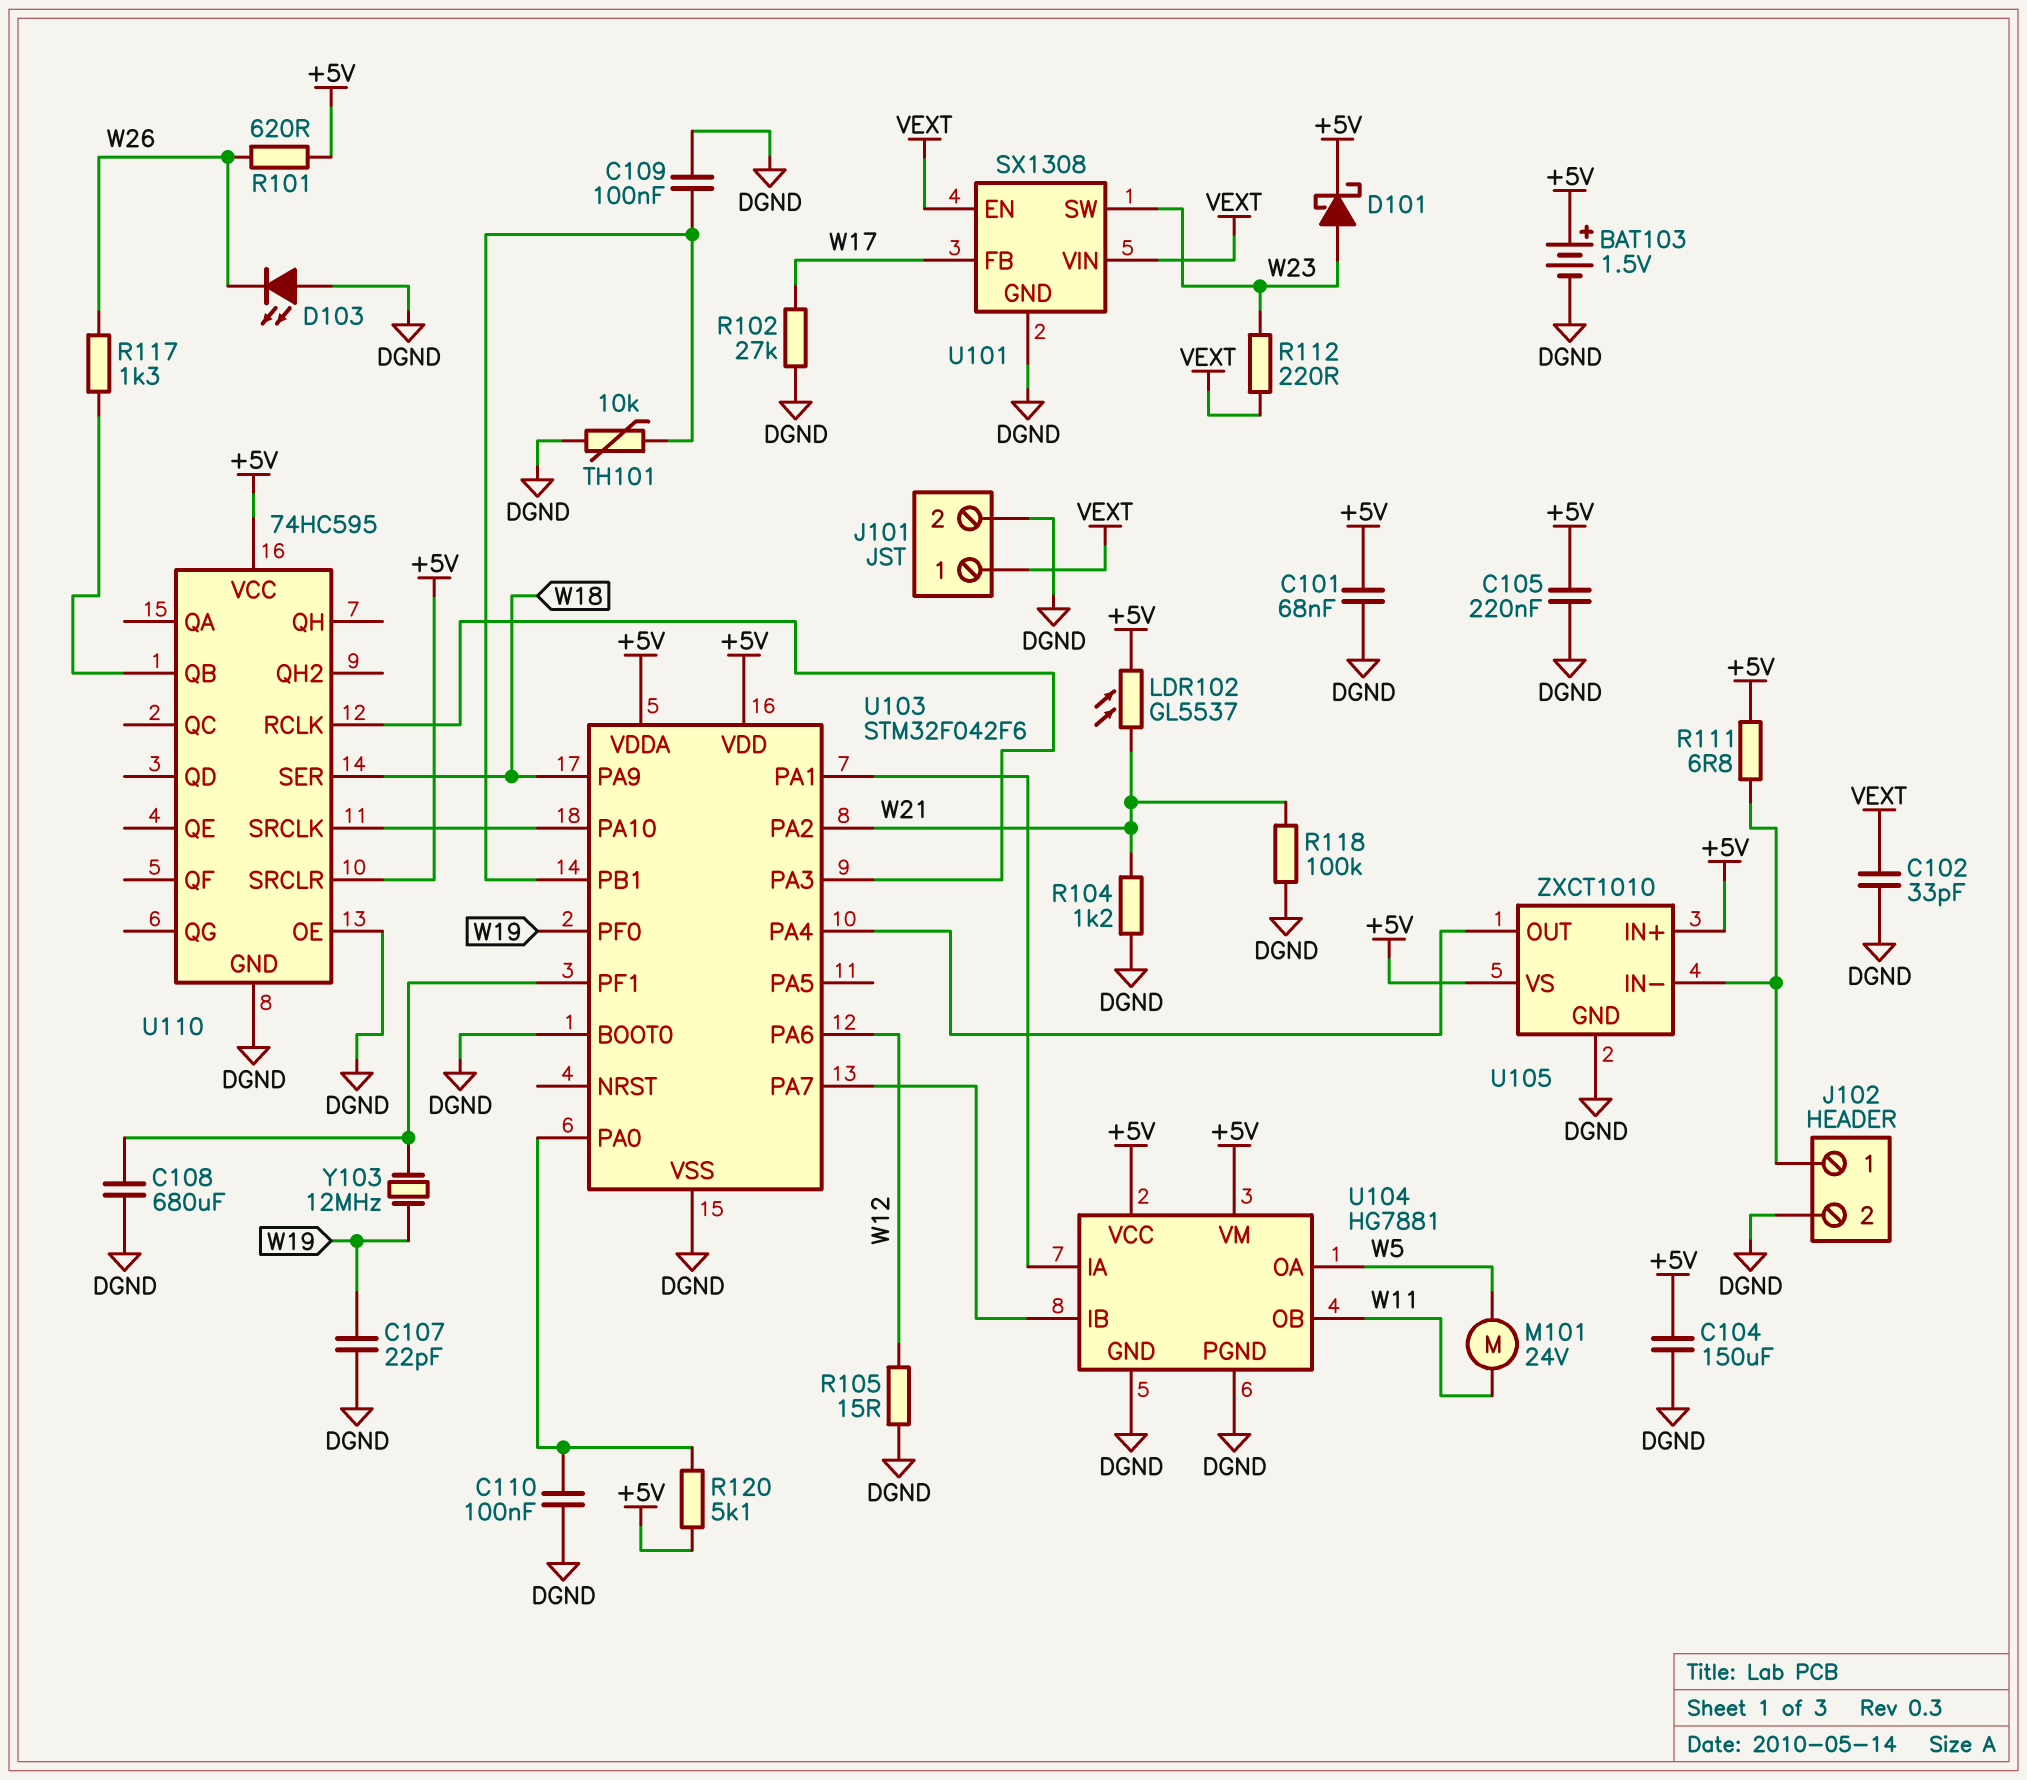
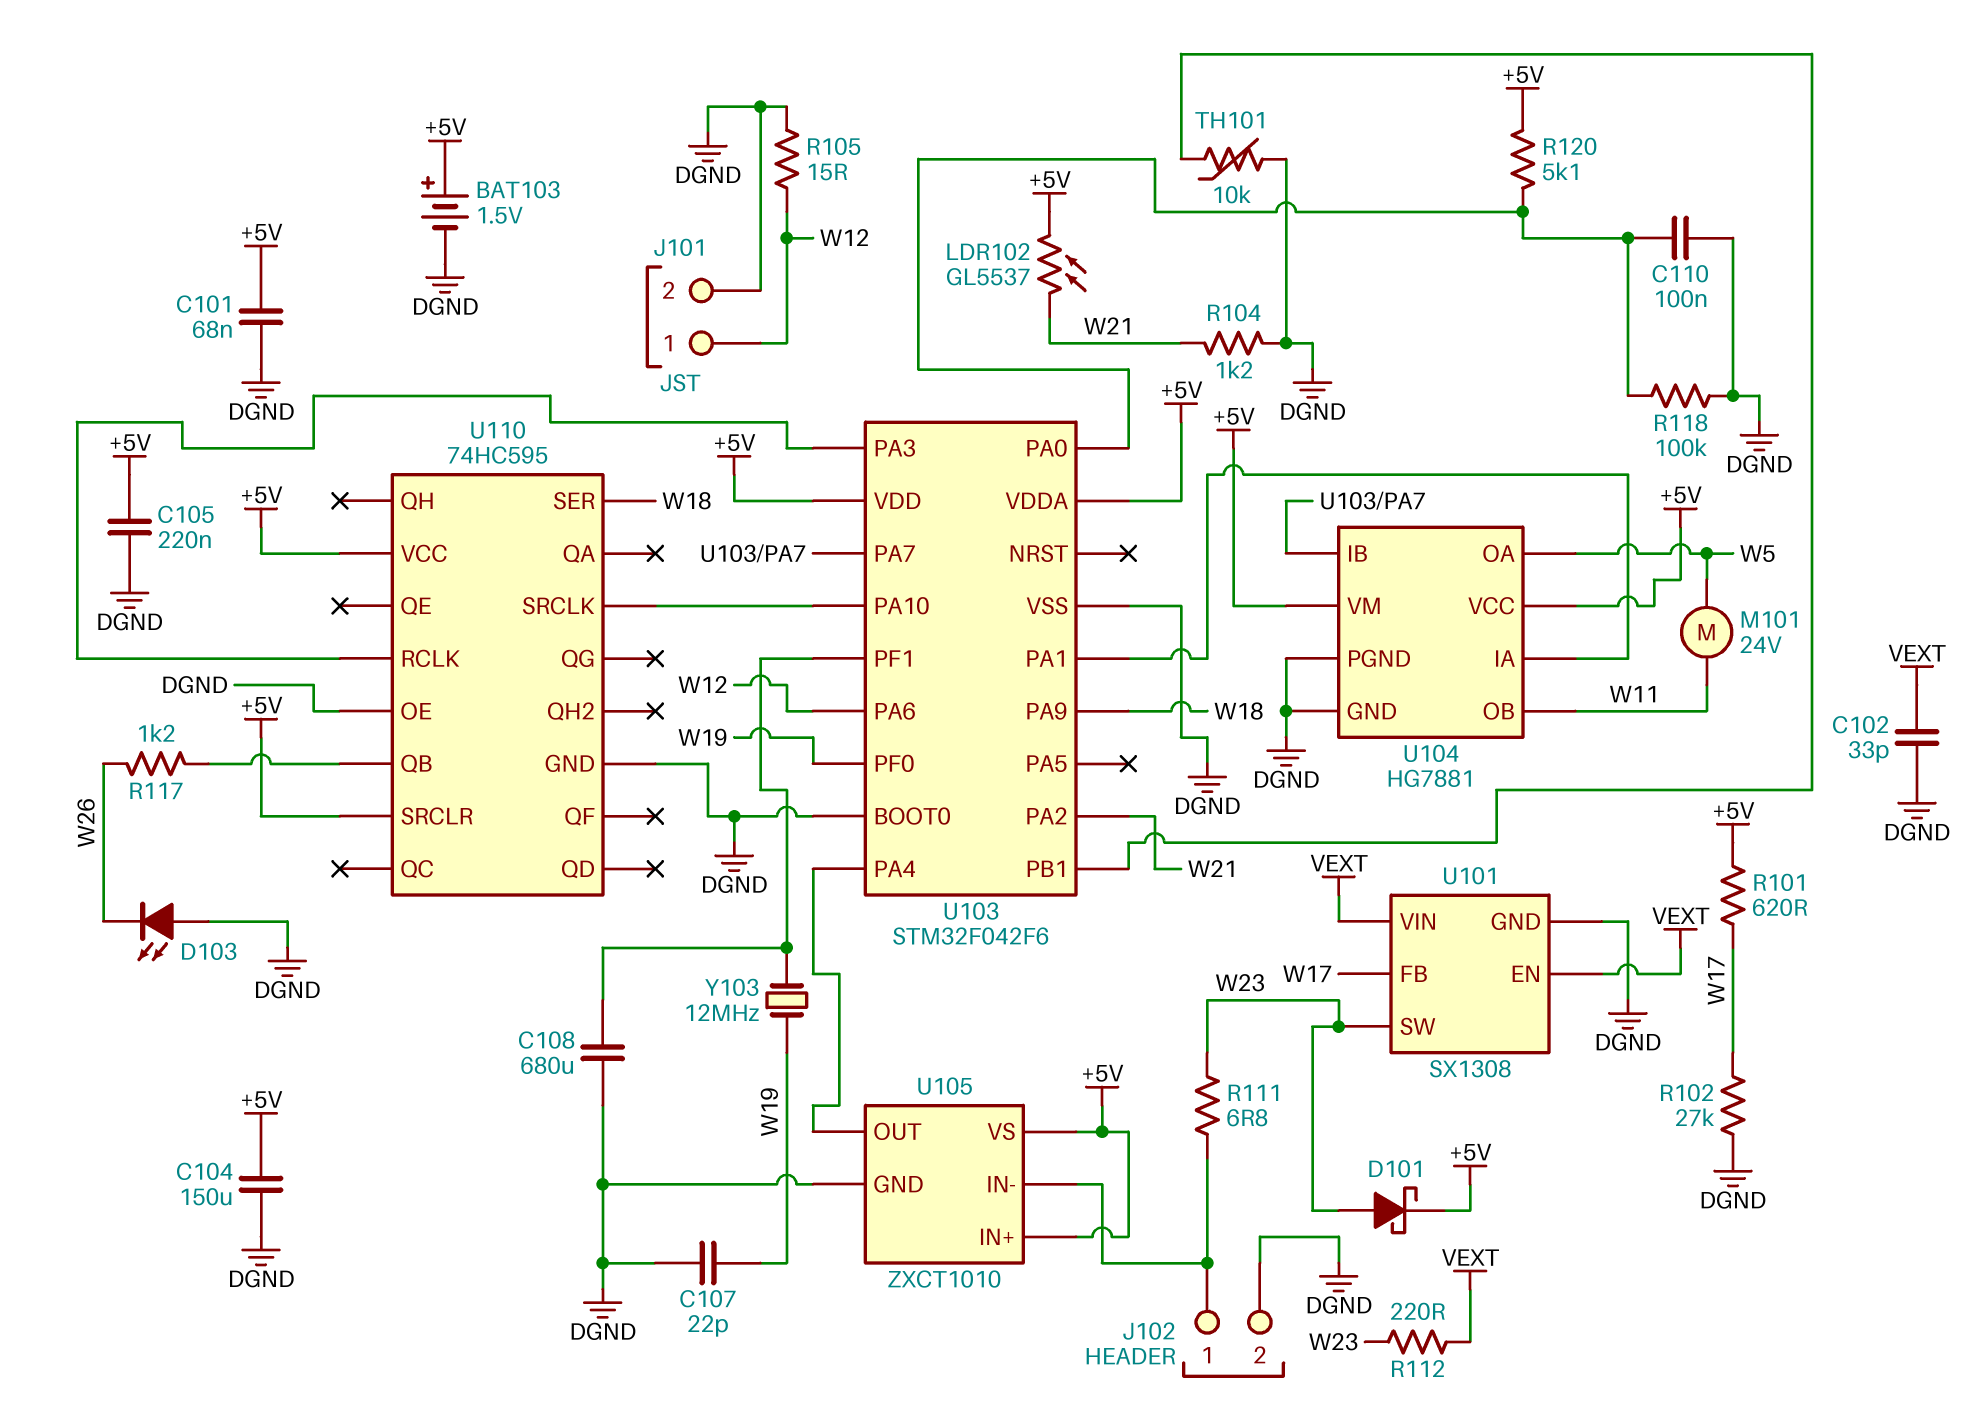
C109: 100nF (DGND, U103/PB1) -> none
J101 pin 1: VEXT -> W12
R101: 620 (+5V, W26) -> 620 (+5V, W17)
R111: 6.8 (+5V, J102/1) -> 6.8 (J102/1, W23)
R117: 1.3k (U110/QB, W26) -> 1.2k (U110/QB, W26)
R118: 100k (DGND, W21) -> 100k (DGND, U103/PA0)

